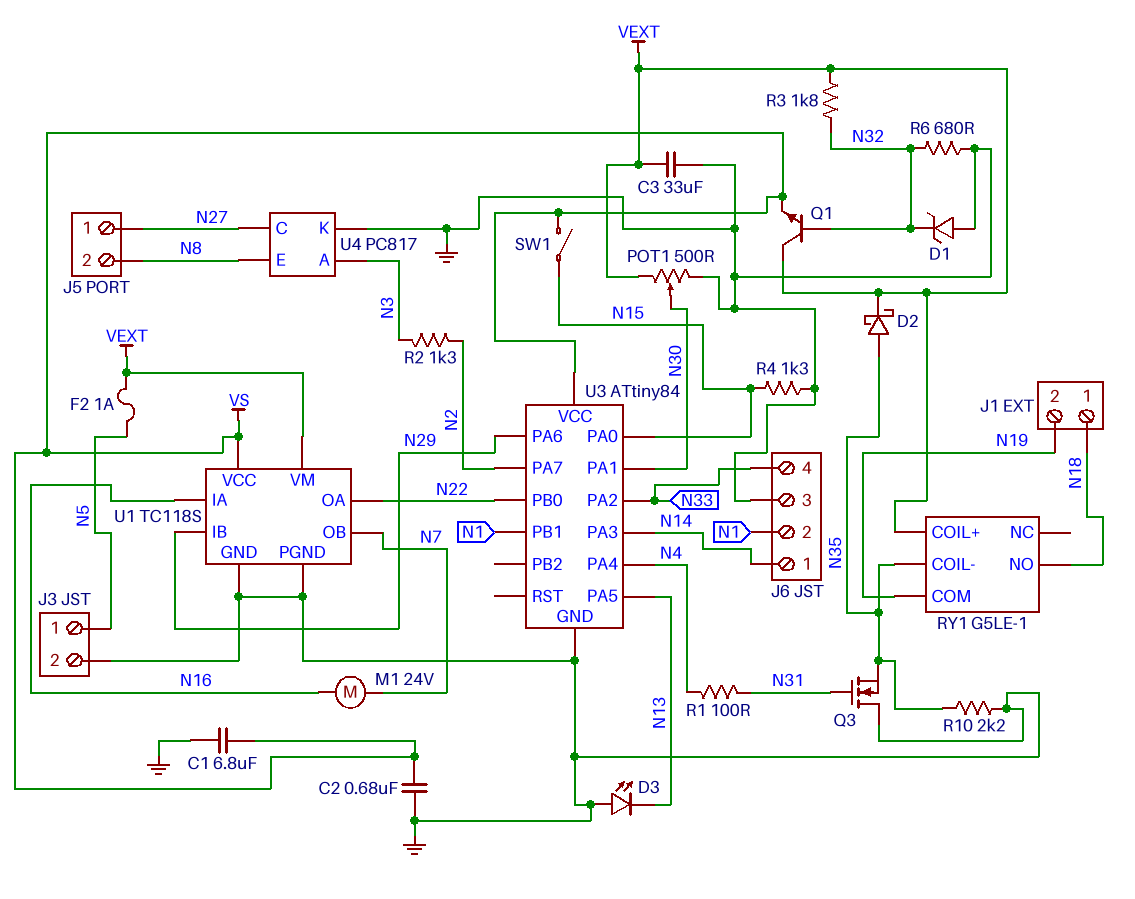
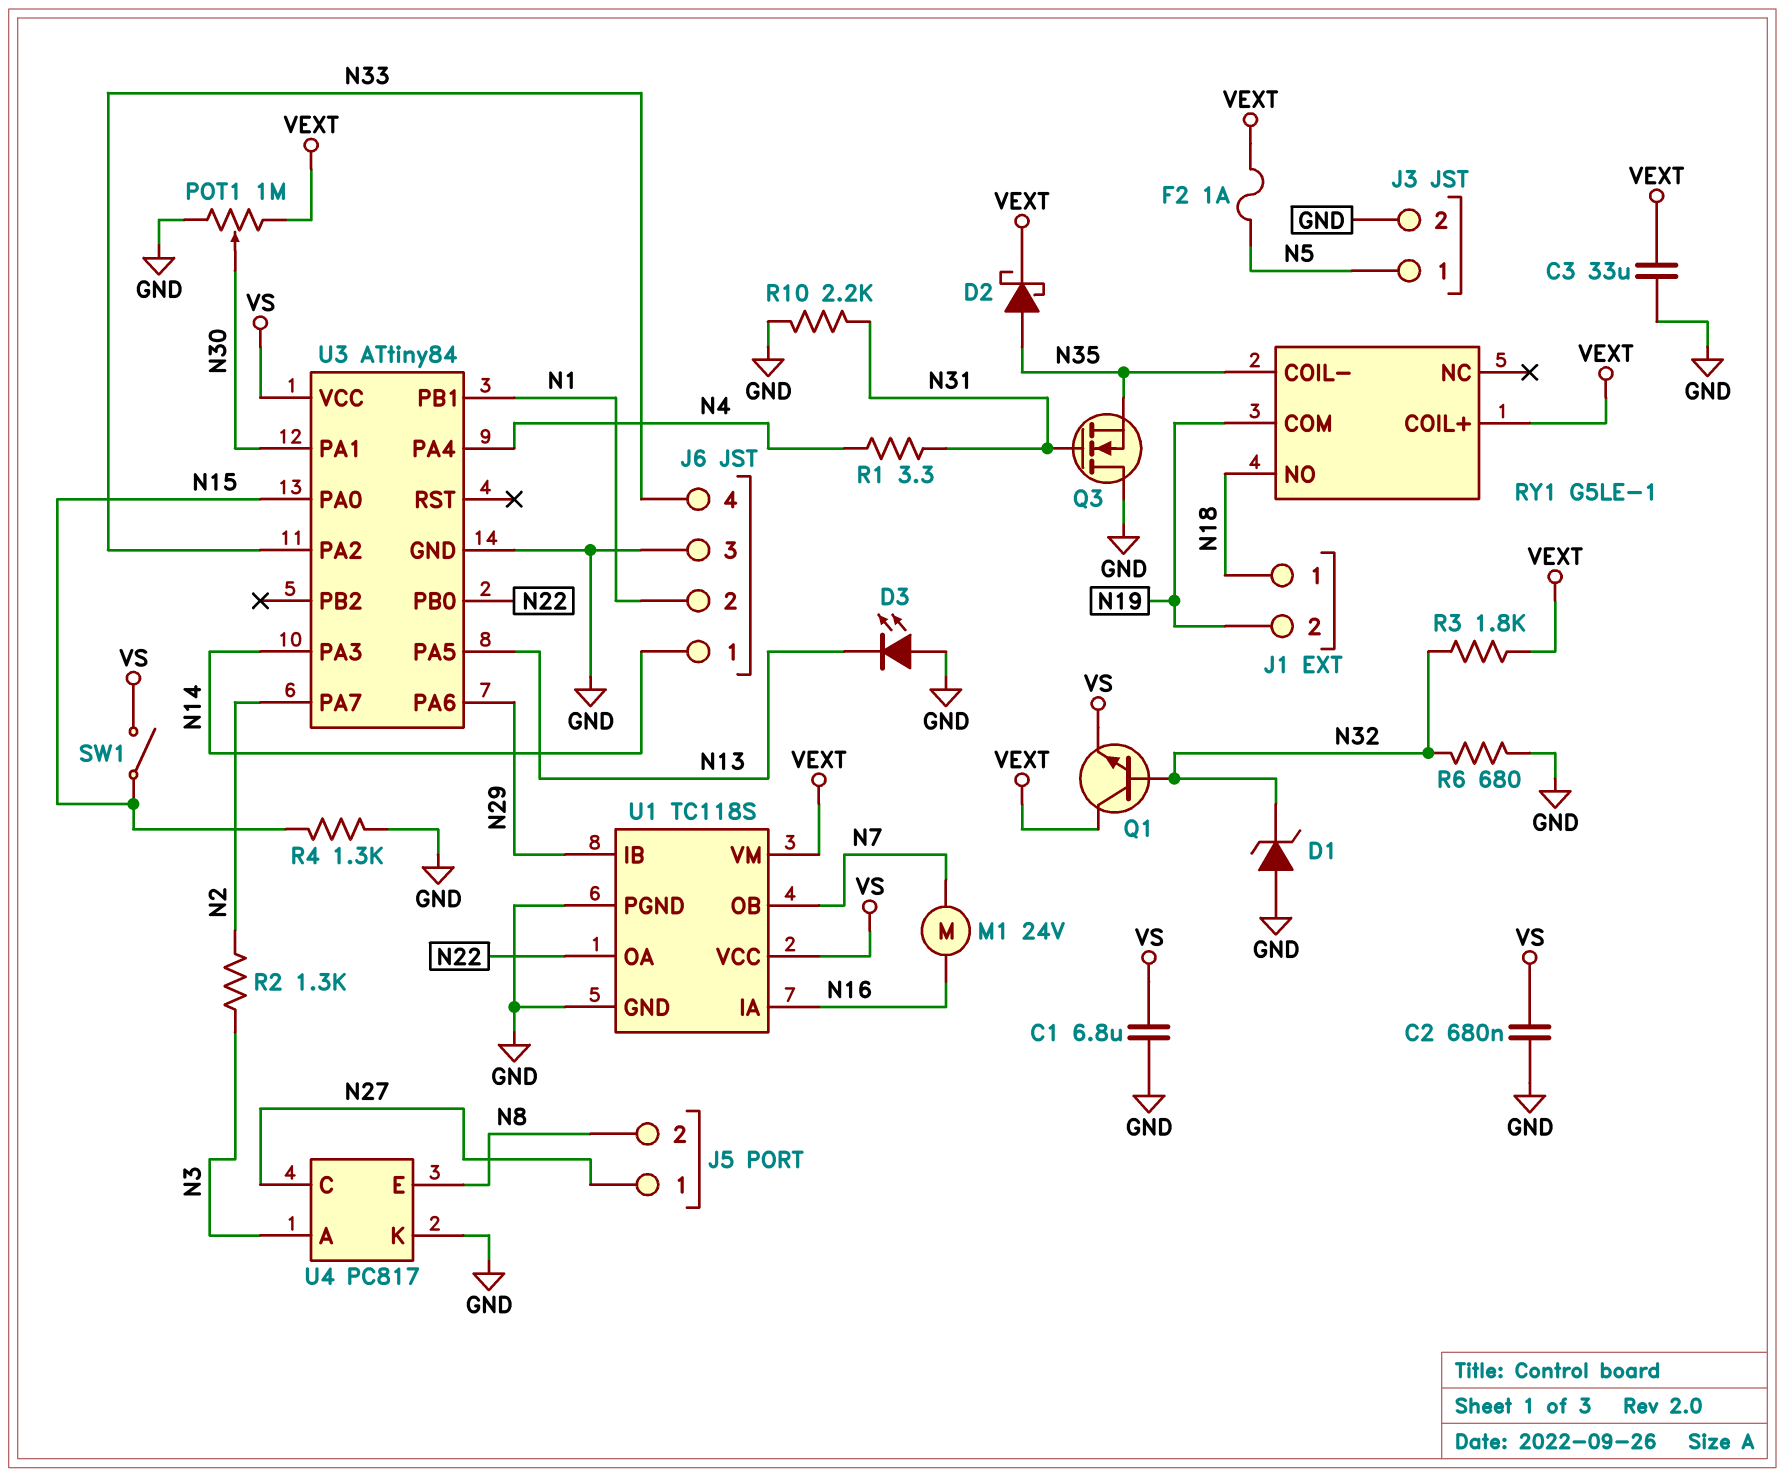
POT1: 500 (GND, VEXT, wiper N30) -> 1M (GND, VEXT, wiper N30)
R1: 100 (N4, N31) -> 3.3 (N4, N31)
R10: 2.2k (GND, N35) -> 2.2k (GND, N31)

